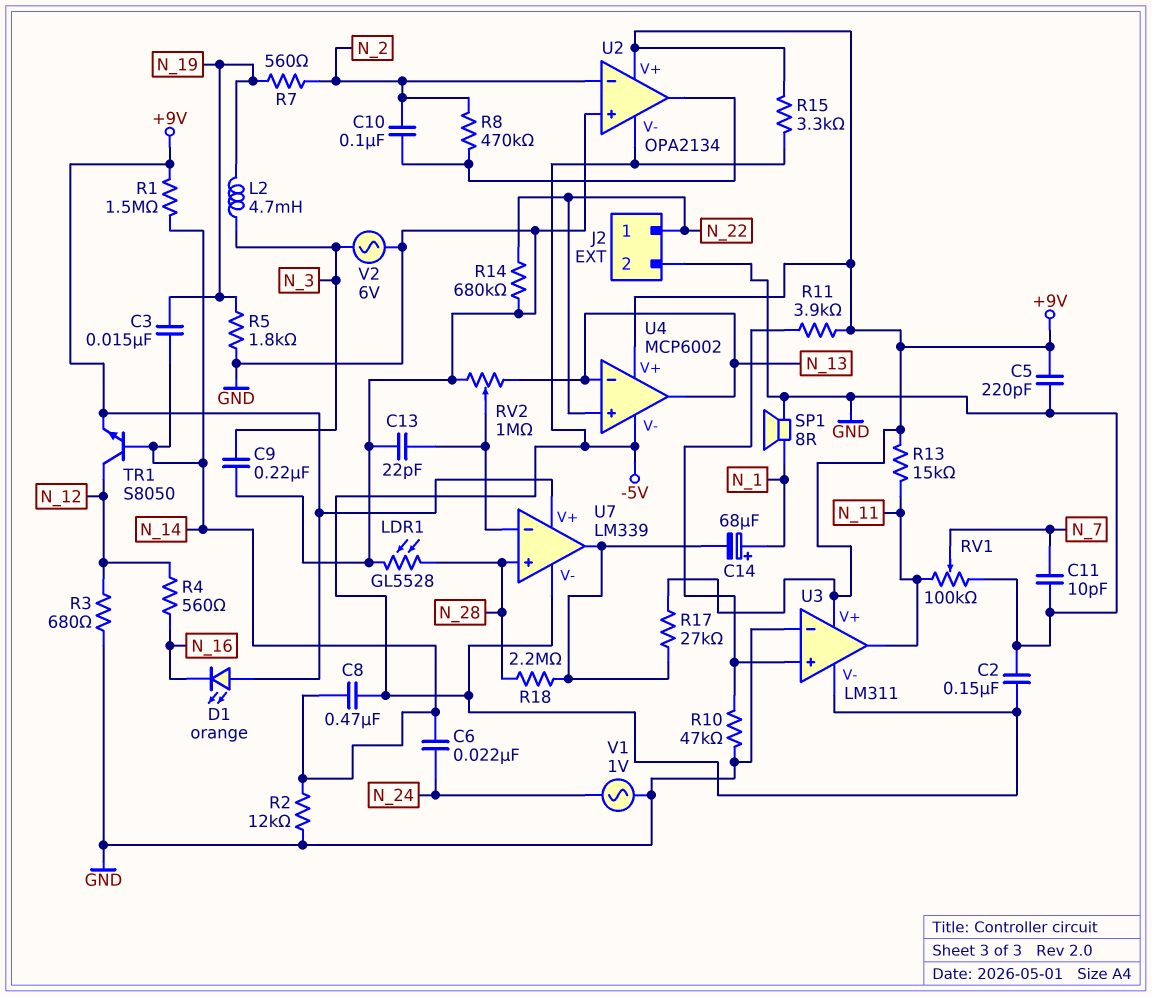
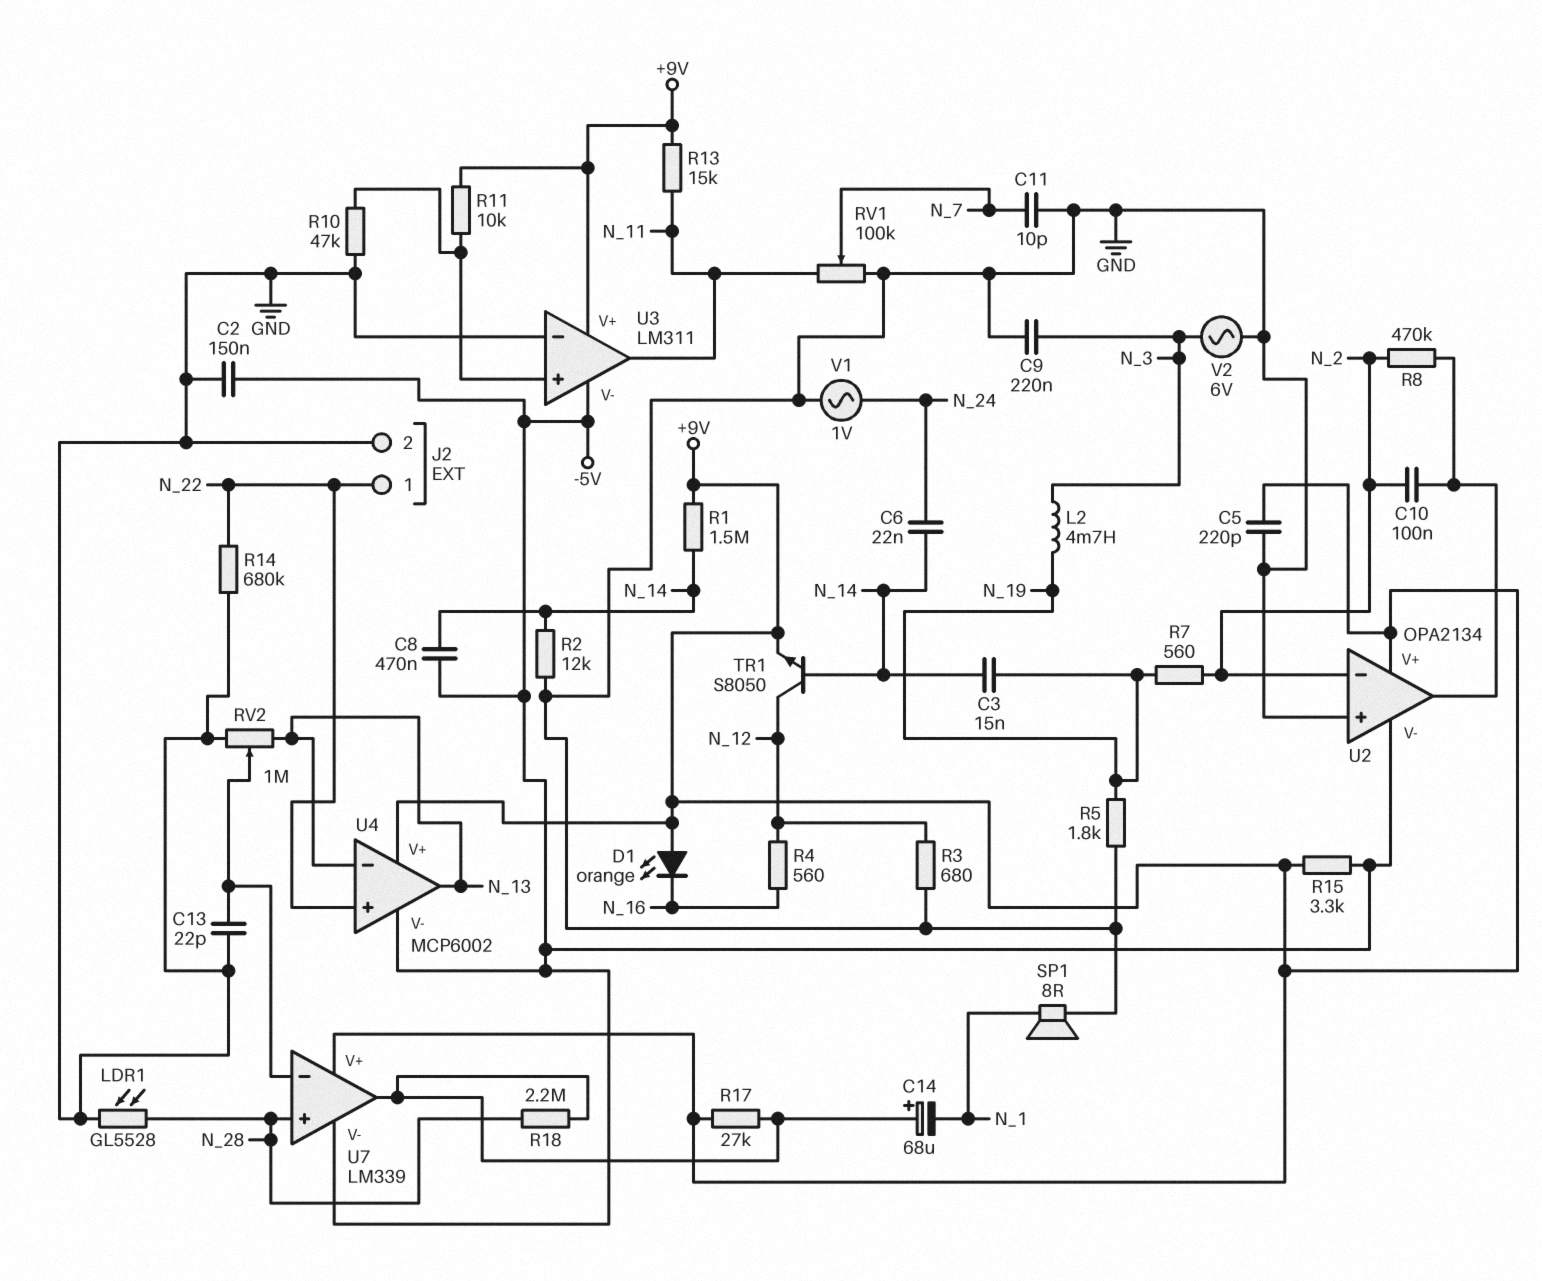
C14: 68uF (plus N_1, minus U7/out) -> 68uF (plus U7/out, minus N_1)
R11: 3.9k (+9V, U3/in+) -> 10k (+9V, U3/in+)

